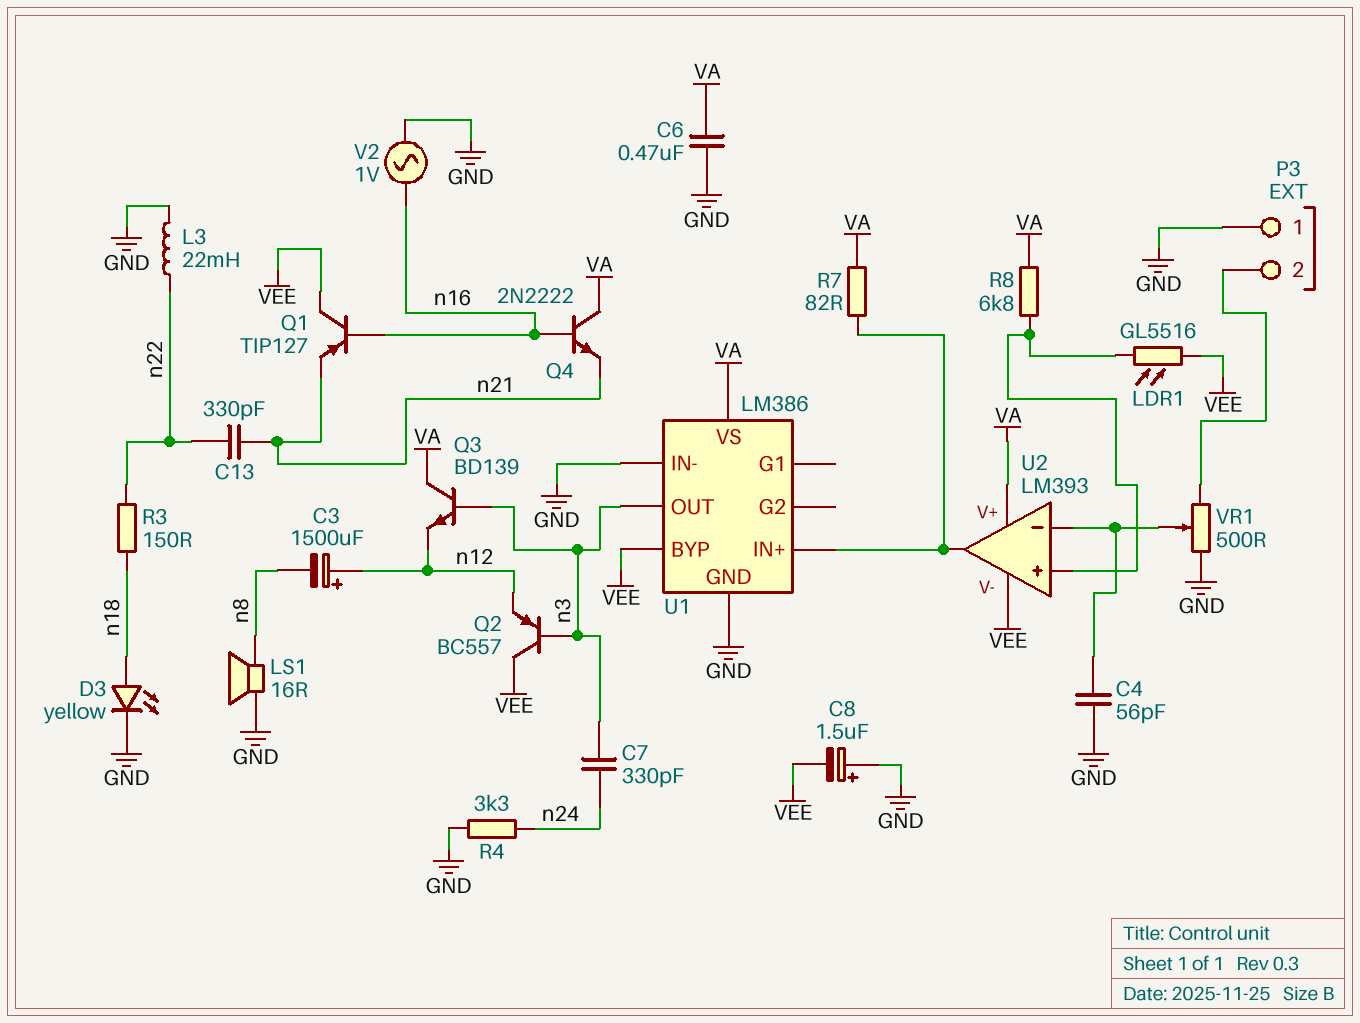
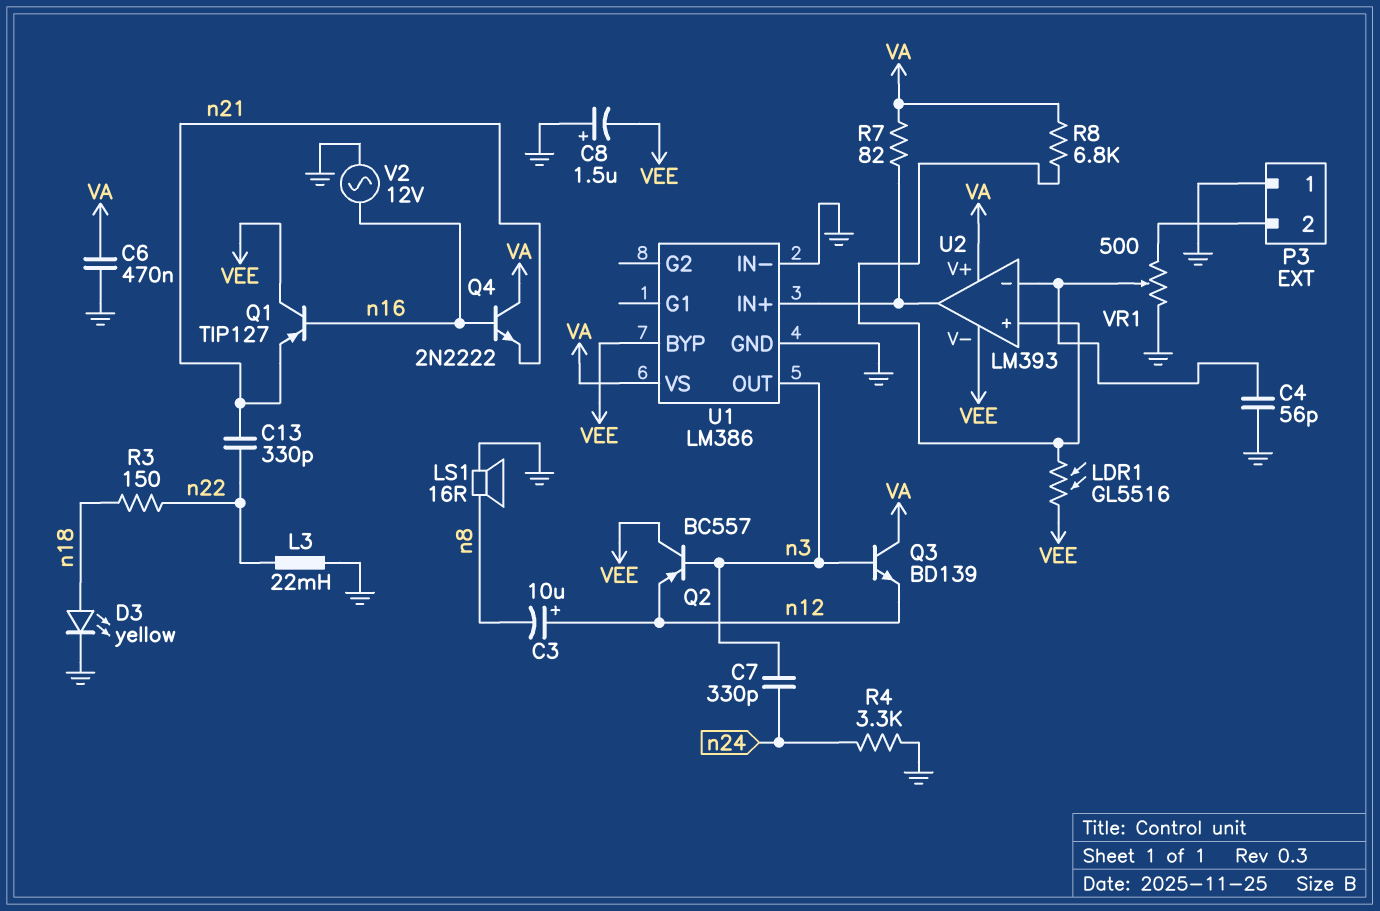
C3: 1500uF (plus n12, minus n8) -> 10uF (plus n12, minus n8)
V2: AC 1V (GND, n16) -> AC 12V (GND, n16)

